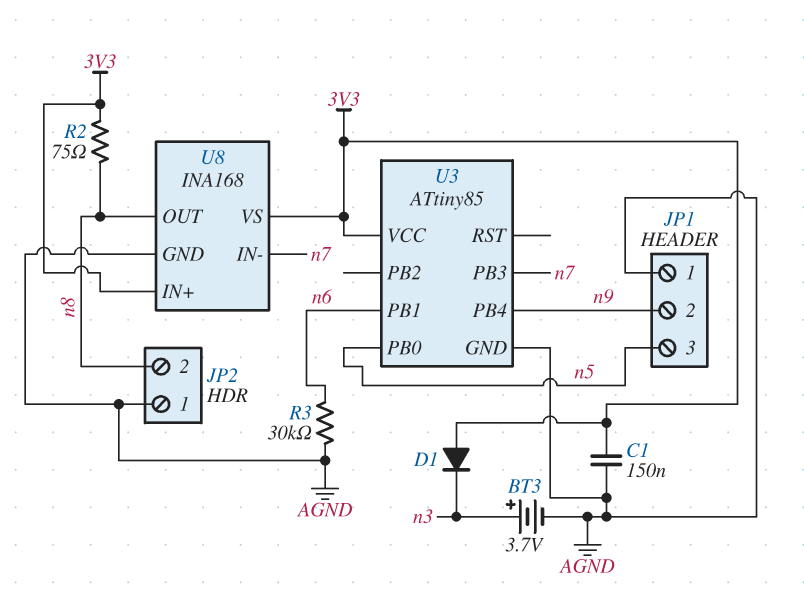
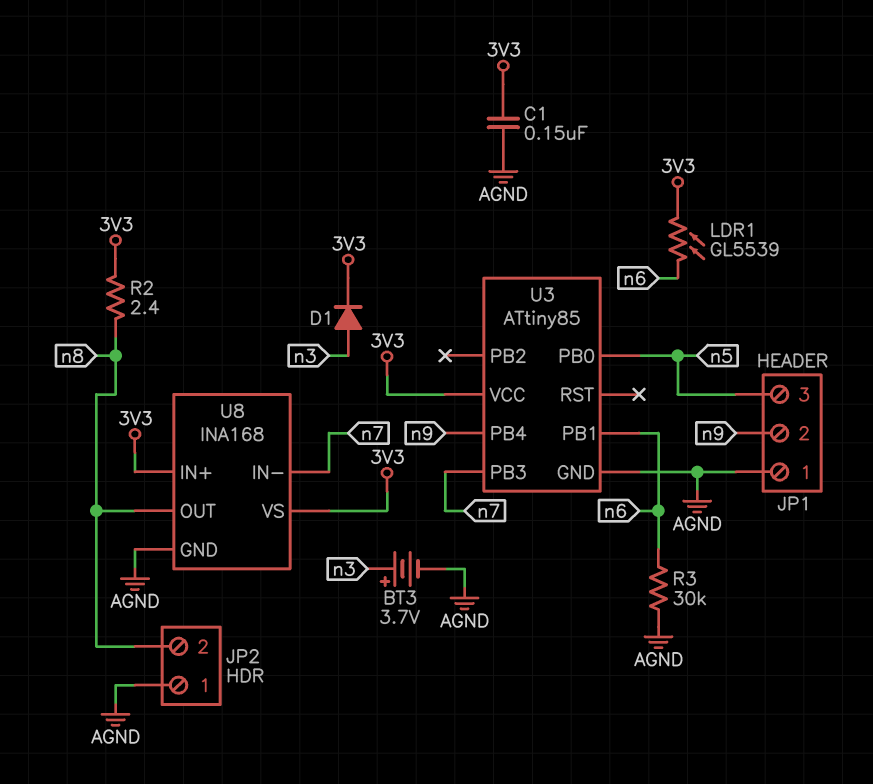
D1: diode (A 3V3, K n3) -> diode (A n3, K 3V3)
LDR1: none -> GL5539 (3V3, n6)
R2: 75 (3V3, n8) -> 2.4 (3V3, n8)

